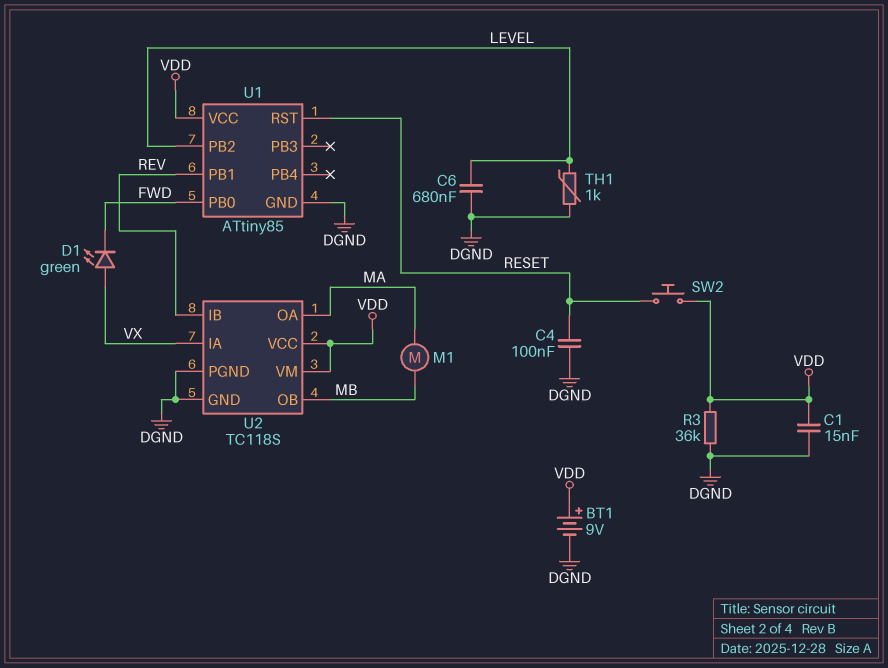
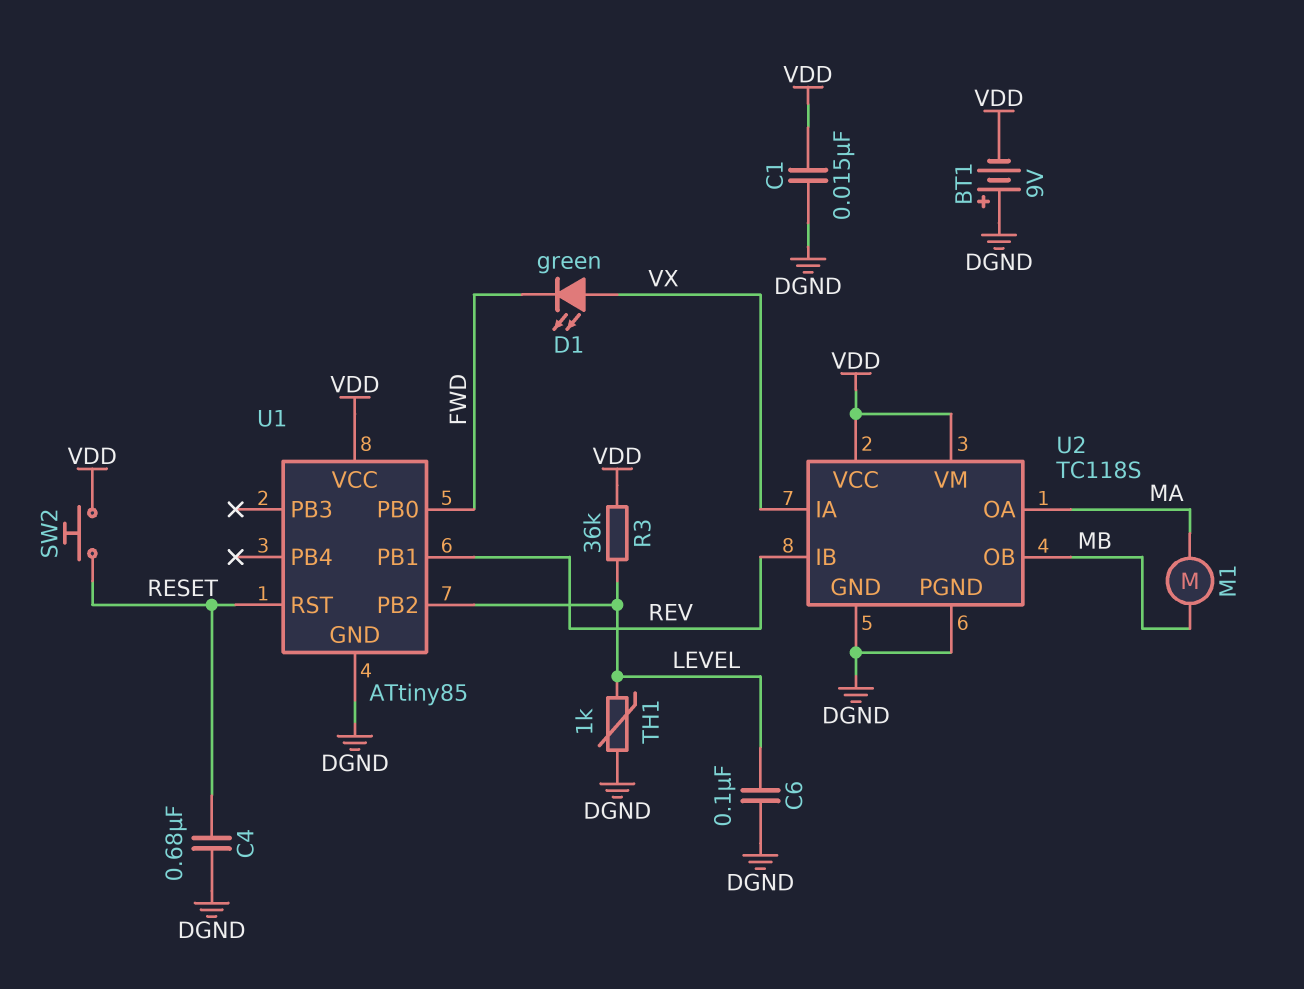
BT1: 9V (plus VDD, minus DGND) -> 9V (plus DGND, minus VDD)
C4: 100nF (DGND, RESET) -> 680nF (DGND, RESET)
C6: 680nF (DGND, LEVEL) -> 100nF (DGND, LEVEL)
R3: 36k (DGND, VDD) -> 36k (LEVEL, VDD)

